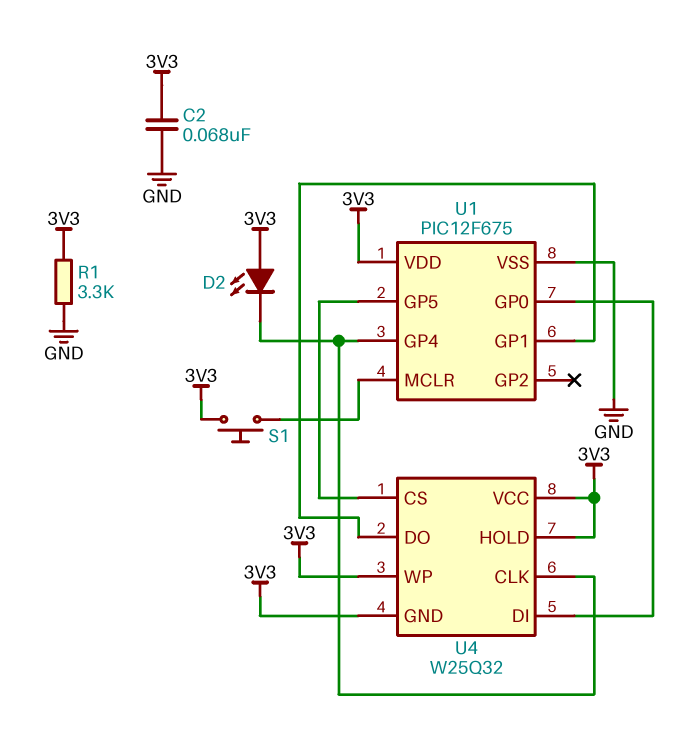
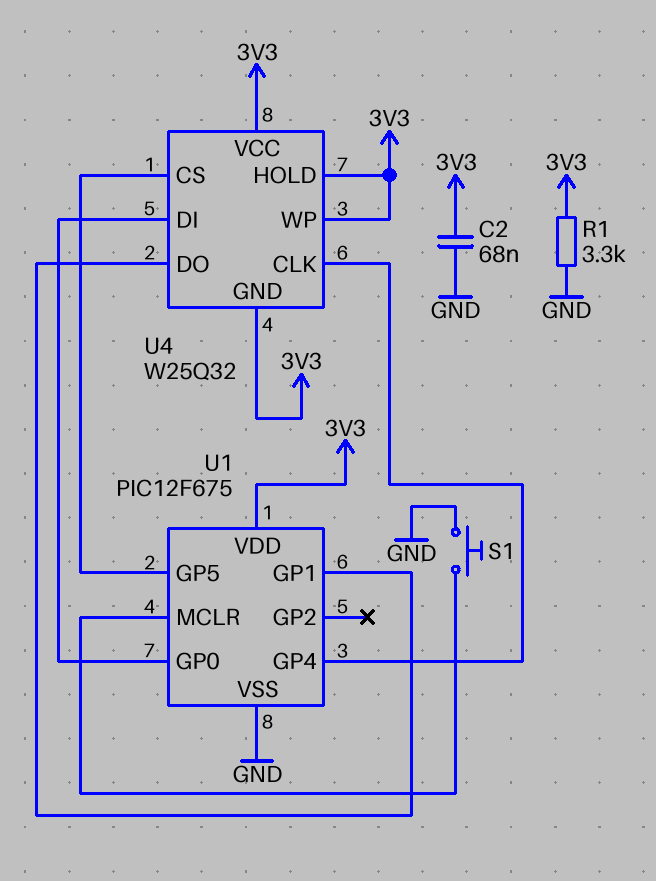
D2: LED (A 3V3, K U1/GP4) -> none
S1: button (3V3, U1/MCLR) -> button (GND, U1/MCLR)

